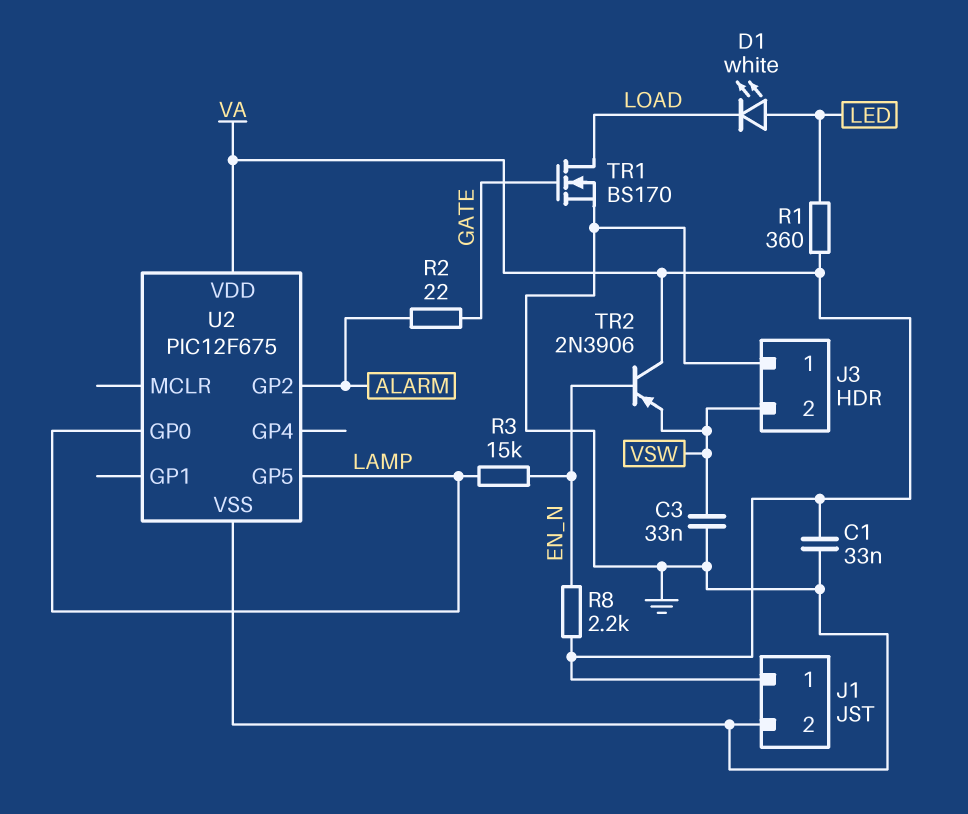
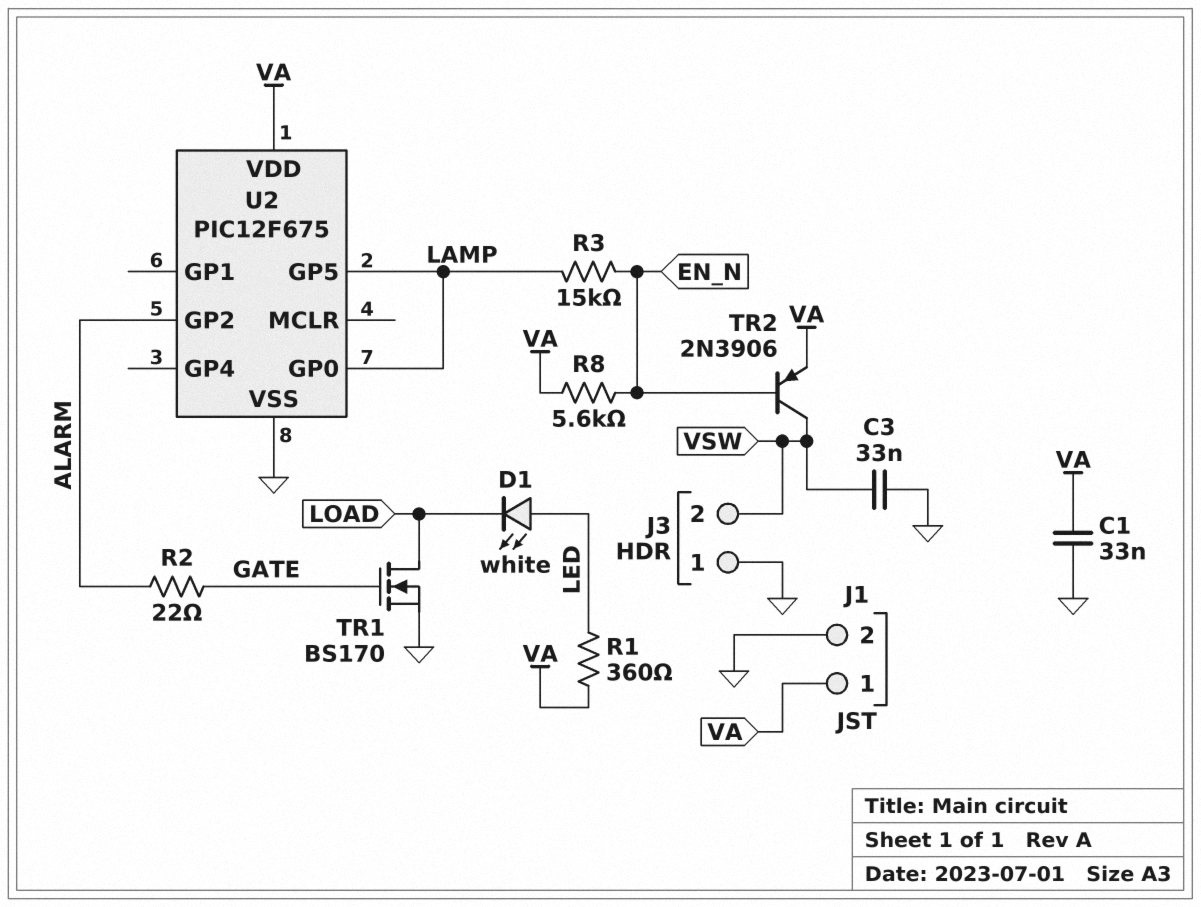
R8: 2.2k (EN_N, VA) -> 5.6k (EN_N, VA)
TR2: PNP 2N3906 (B EN_N, C VA, E VSW) -> PNP 2N3906 (B EN_N, C VSW, E VA)

